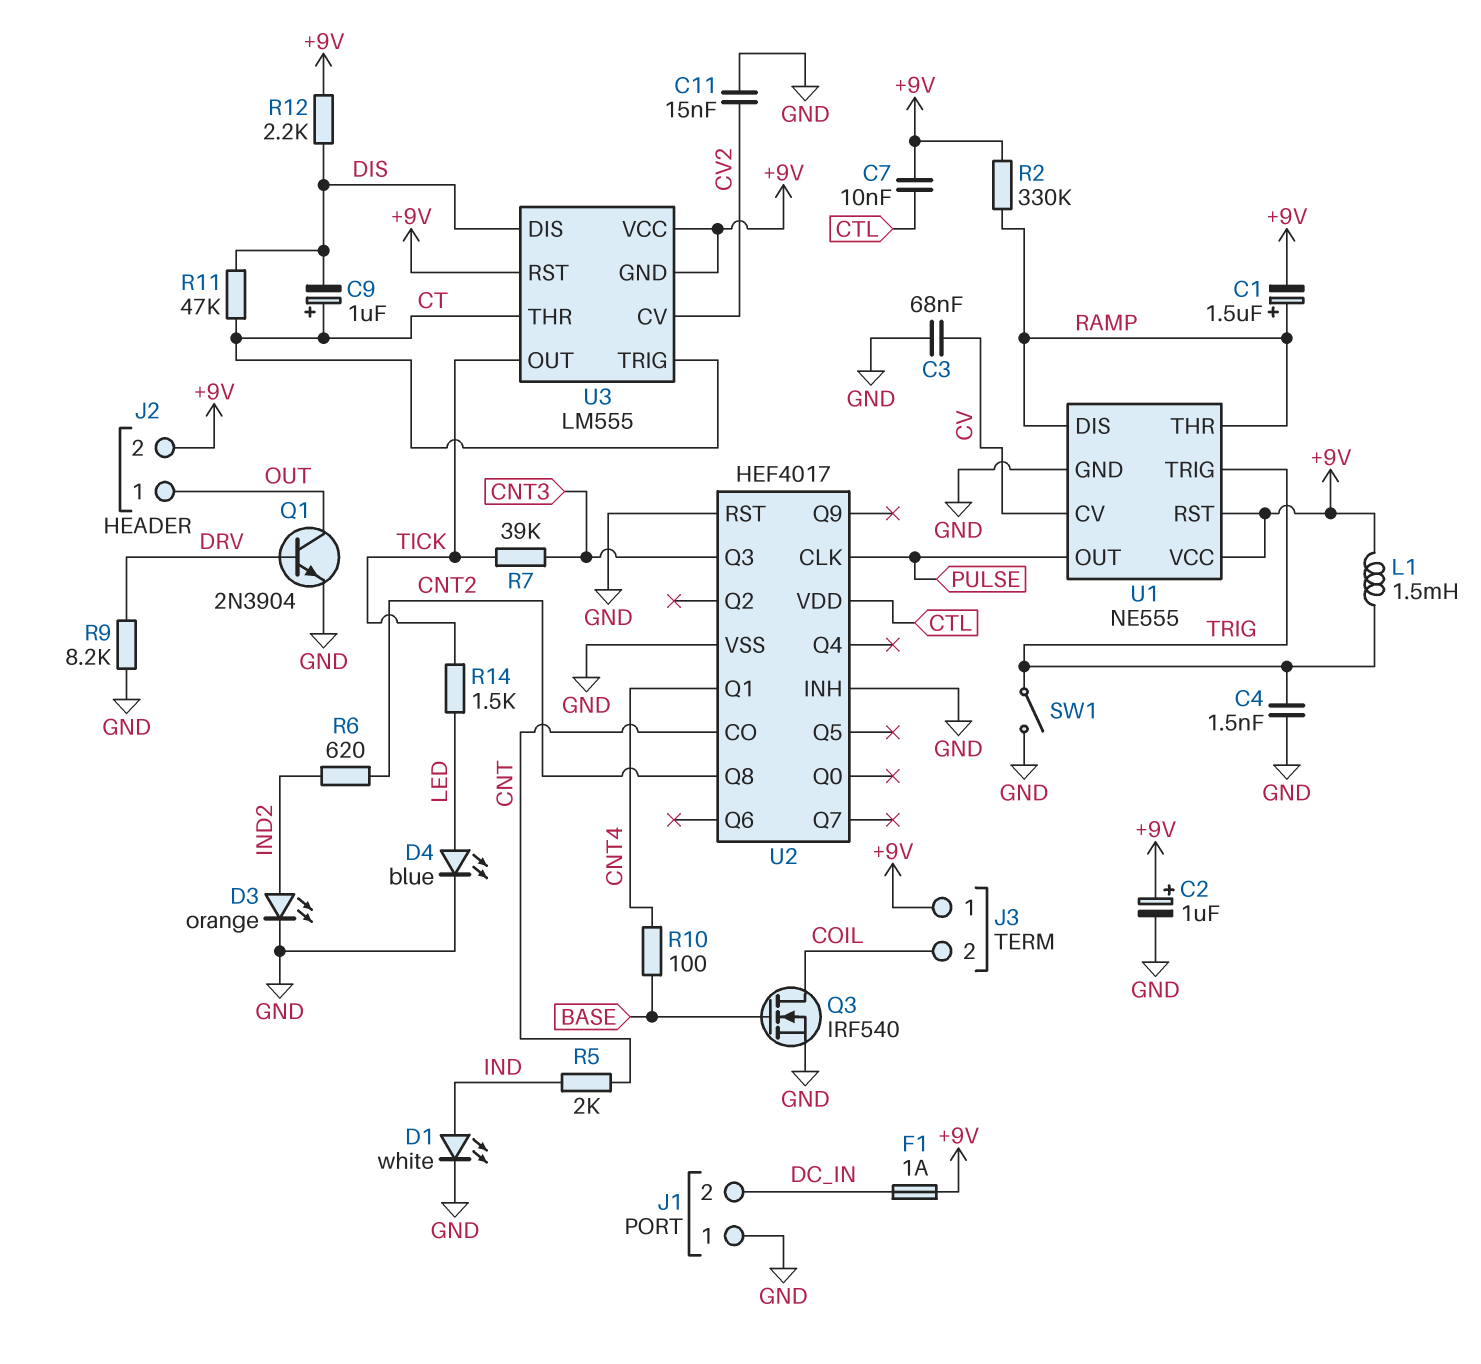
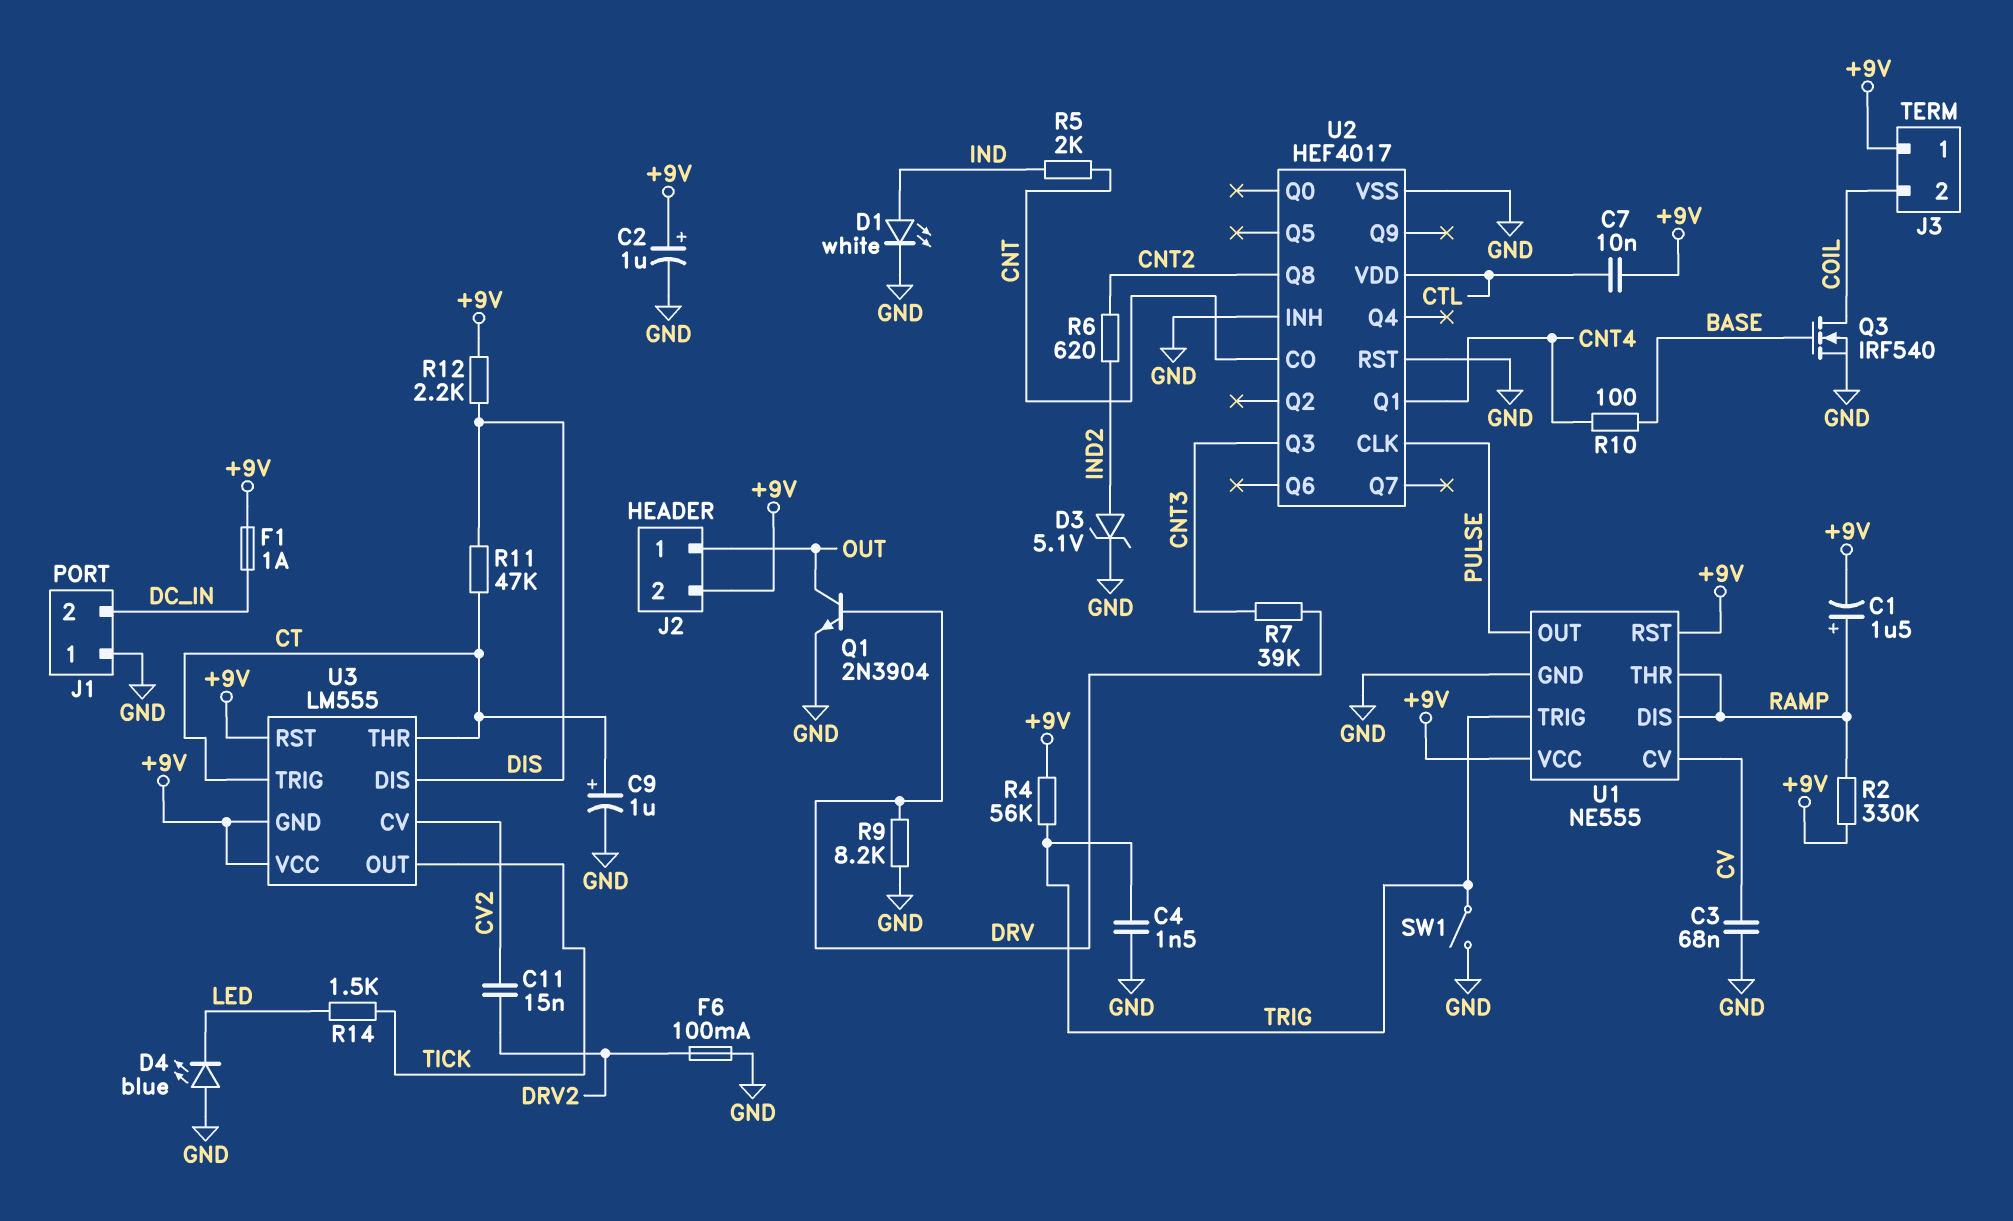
C9: 1uF (plus CT, minus DIS) -> 1uF (plus CT, minus GND)
C11: 15nF (CV2, GND) -> 15nF (CV2, DRV2)
D3: LED orange (A IND2, K GND) -> zener 5.1V (A IND2, K GND)
D4: LED blue (A LED, K GND) -> LED blue (A GND, K LED)
F6: none -> 100mA (DRV2, GND)
L1: 1.5mH (+9V, TRIG) -> none
R4: none -> 56k (+9V, TRIG)
R7: 39k (CNT3, TICK) -> 39k (CNT3, DRV)

